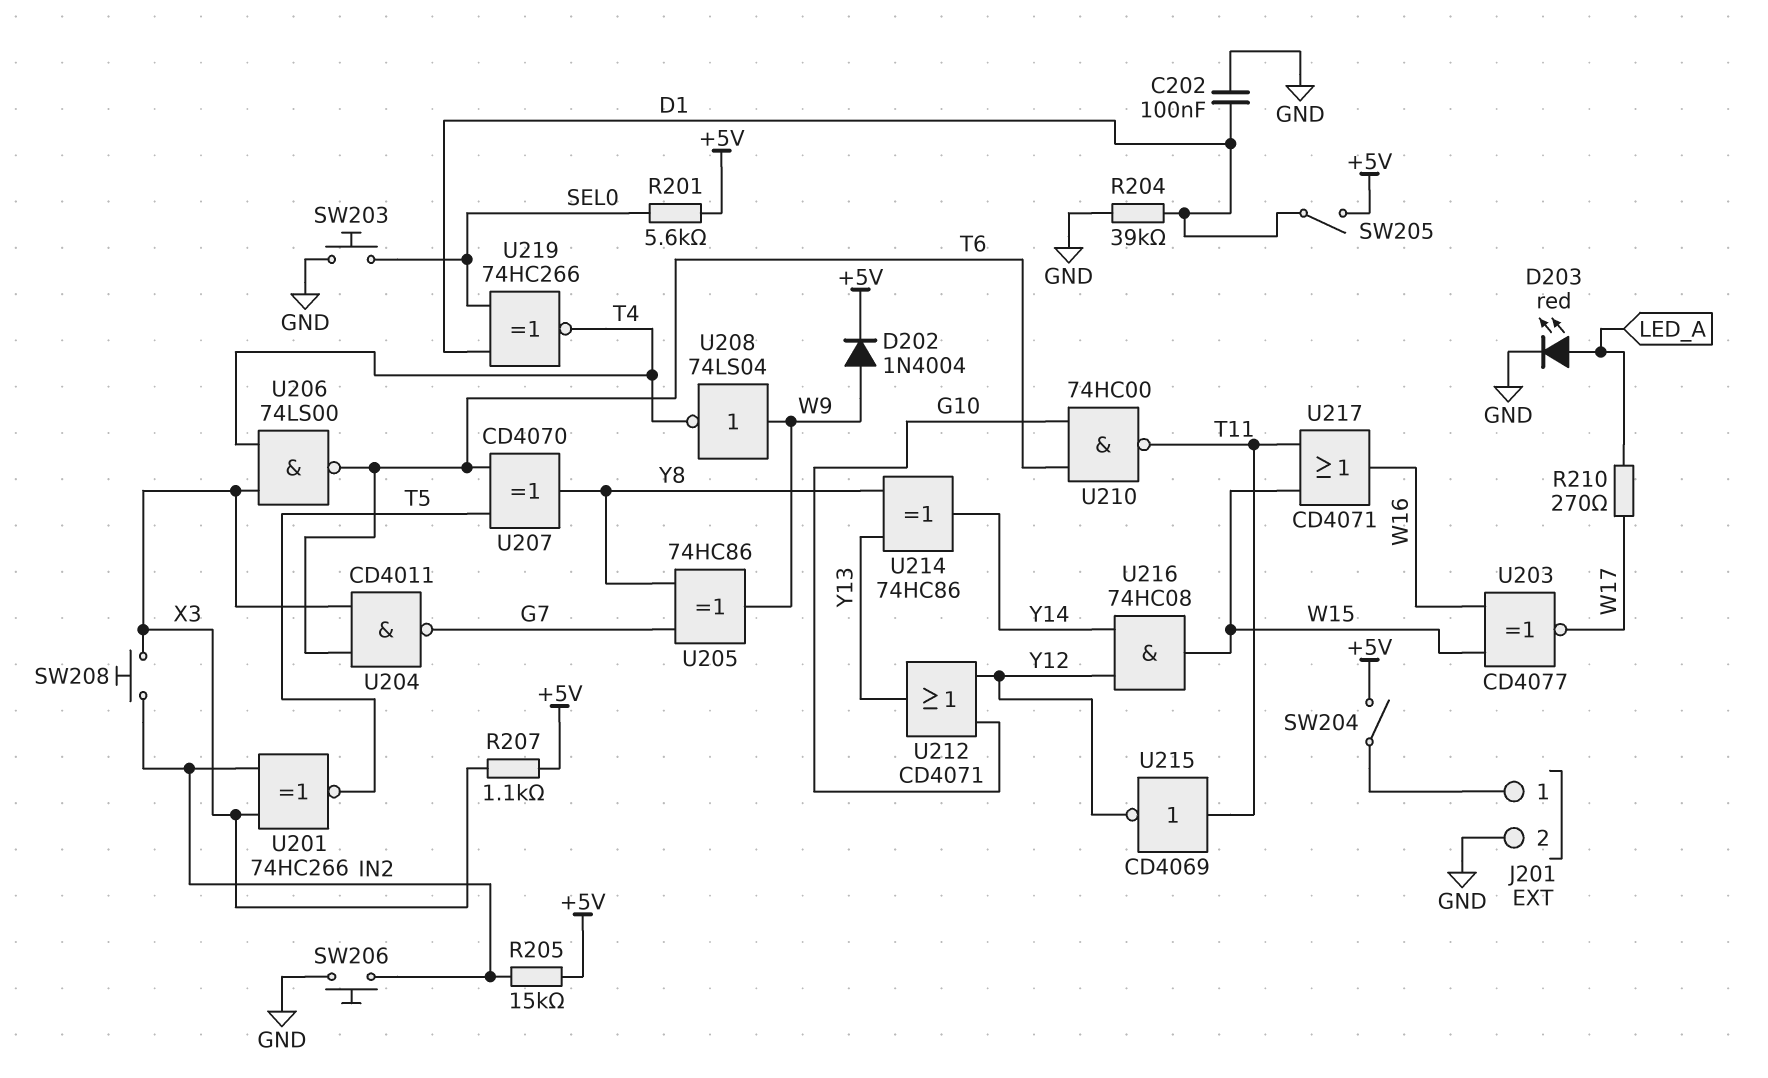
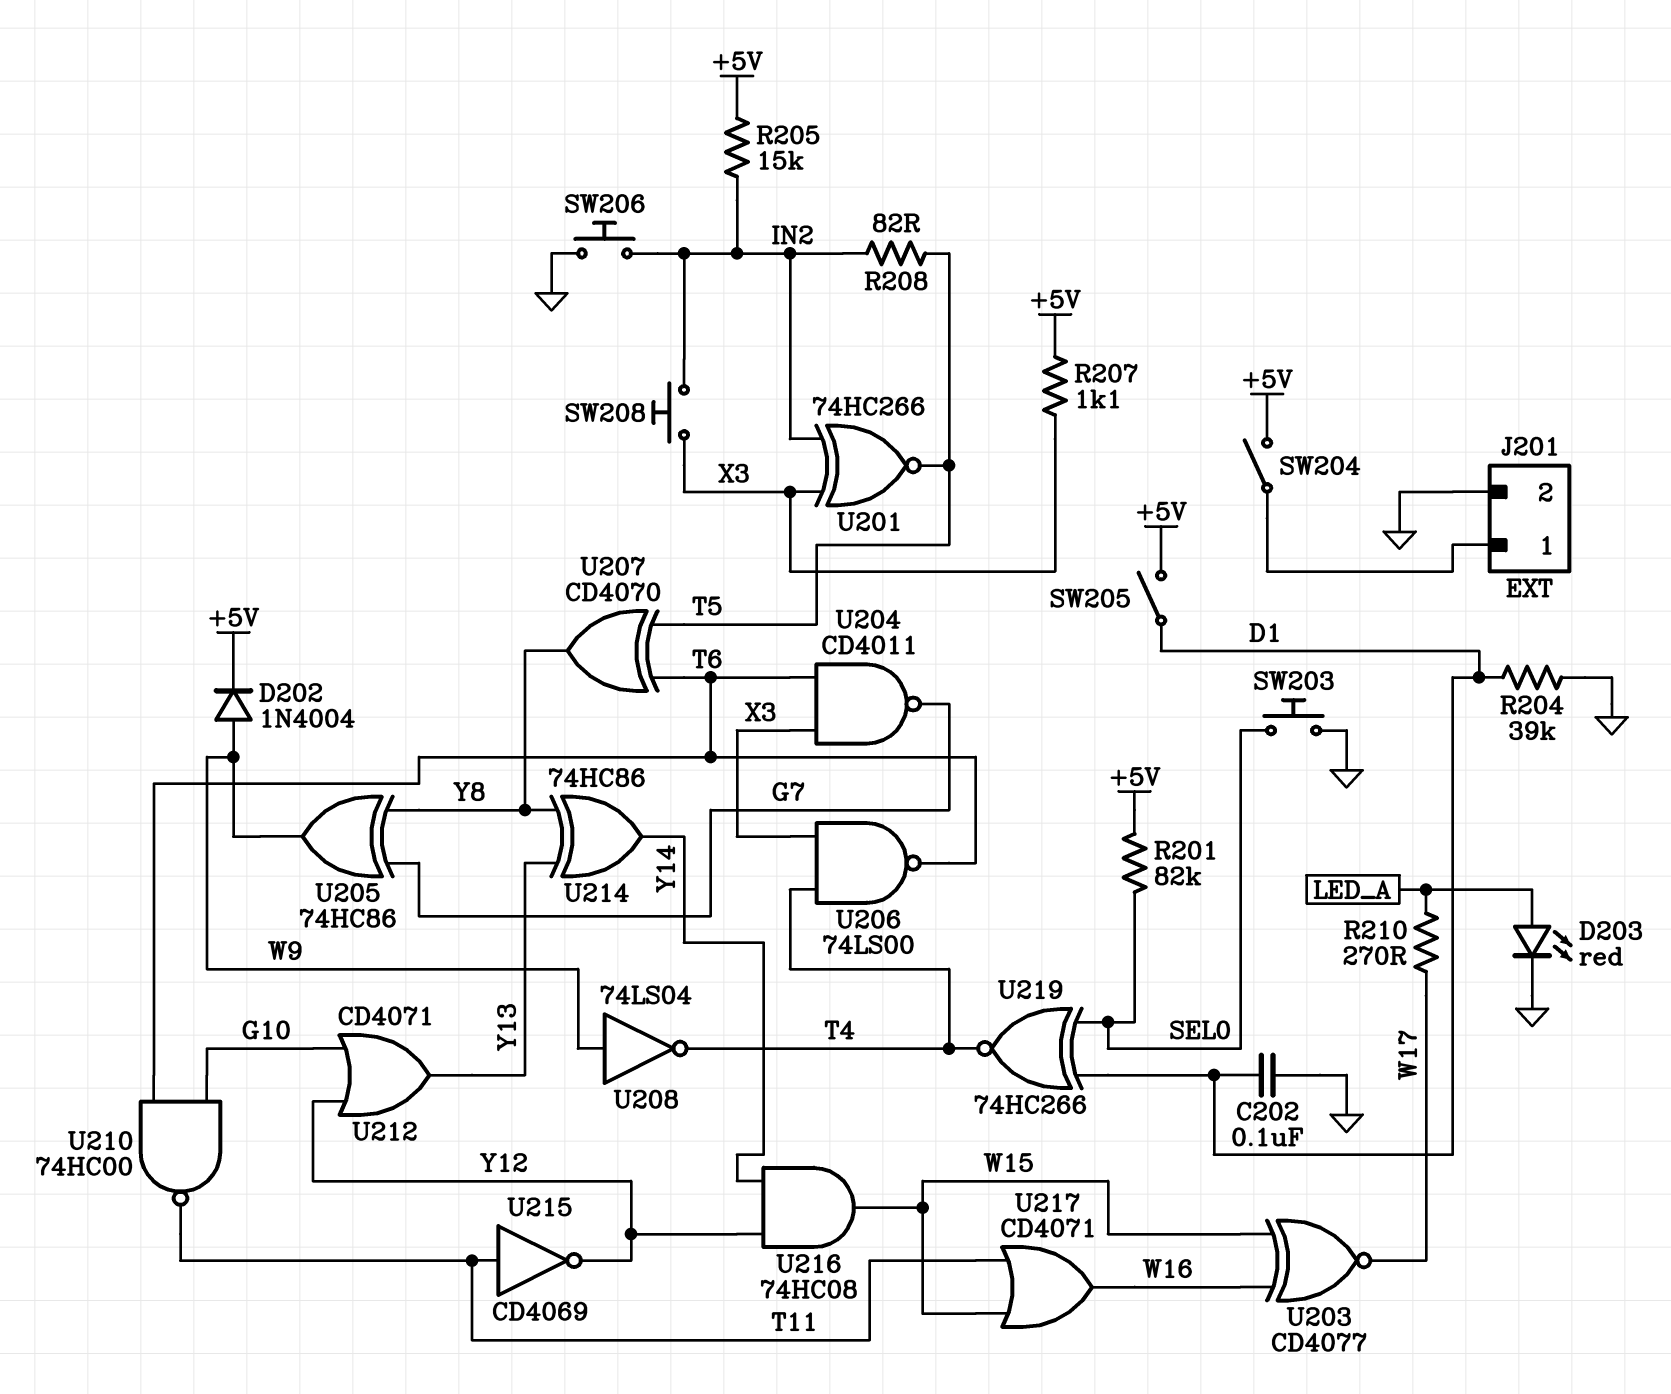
R201: 5.6k (+5V, SEL0) -> 82k (+5V, SEL0)
R208: none -> 82 (IN2, T5)

